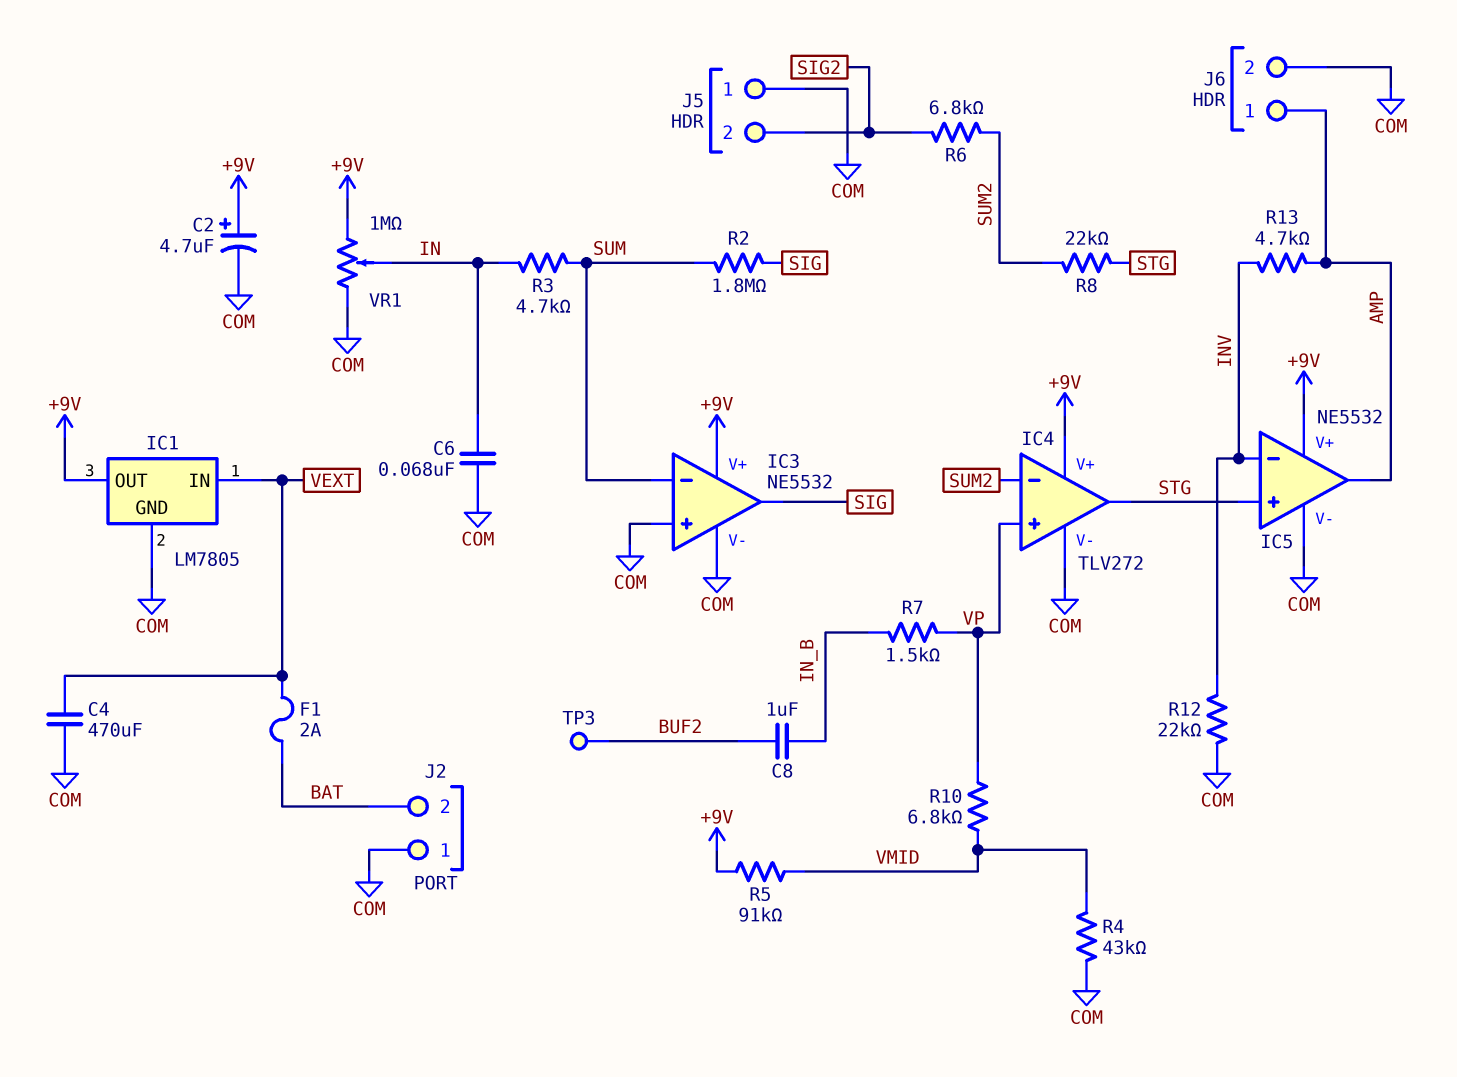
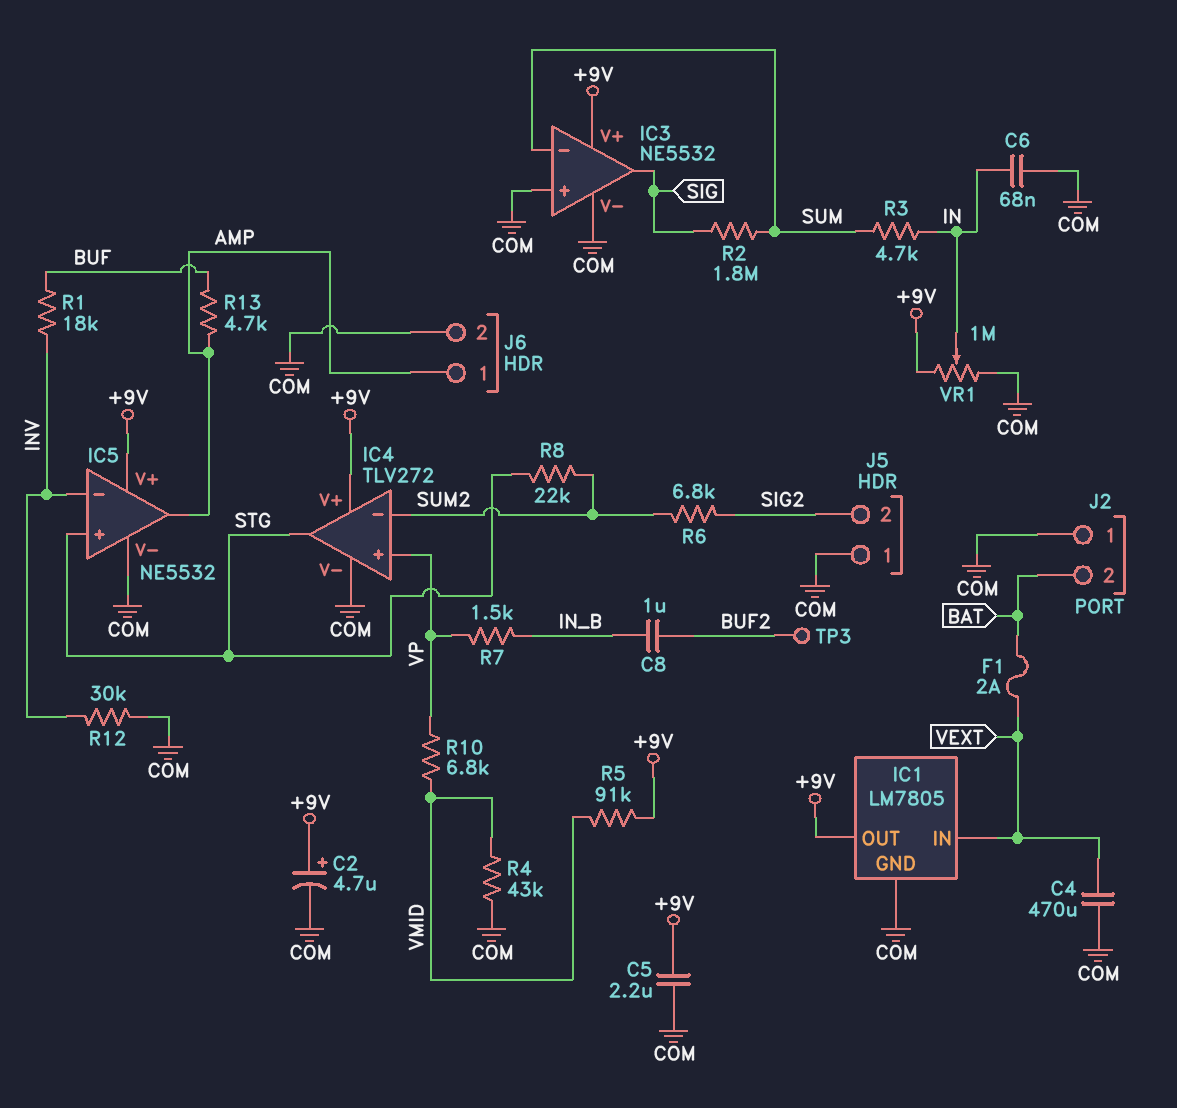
C5: none -> 2.2uF (+9V, COM)
R1: none -> 18k (BUF, INV)
R12: 22k (COM, INV) -> 30k (COM, INV)
R13: 4.7k (AMP, INV) -> 4.7k (AMP, BUF)

